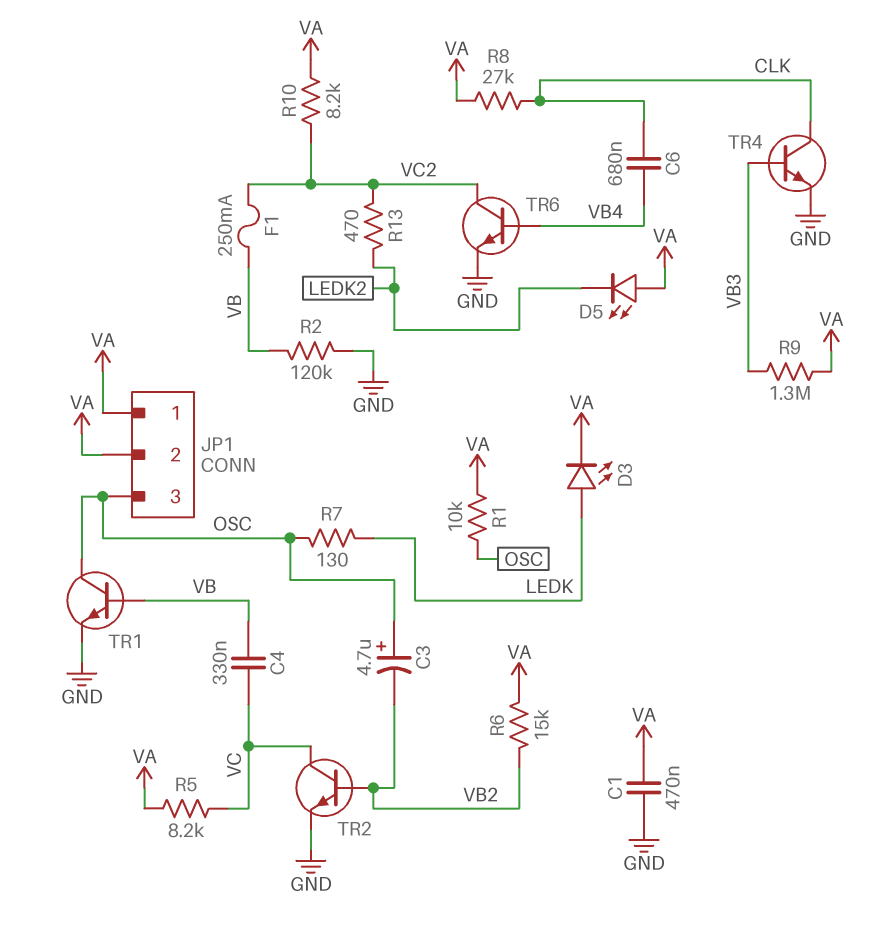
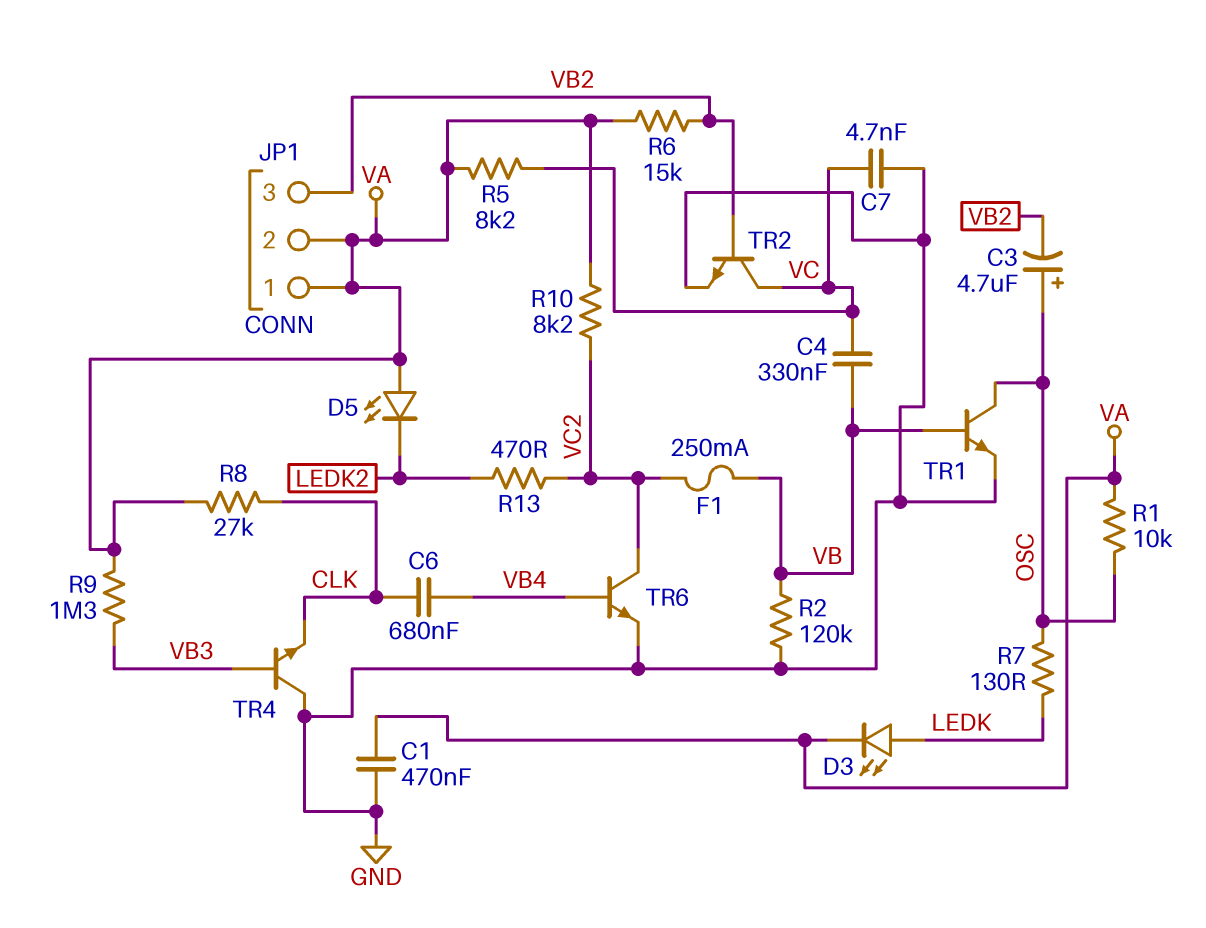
C7: none -> 4.7nF (GND, VC)
JP1 pin 3: OSC -> VB2
TR4: NPN (B VB3, C CLK, E GND) -> NPN (B VB3, C GND, E CLK)

